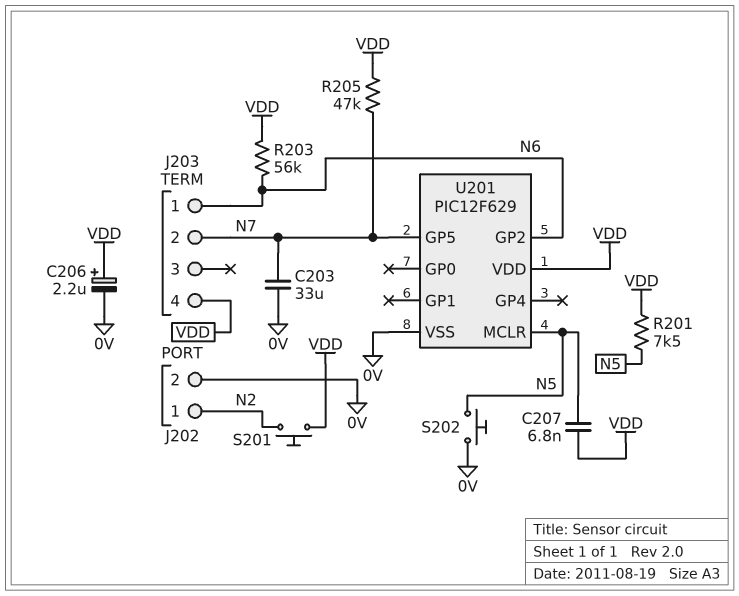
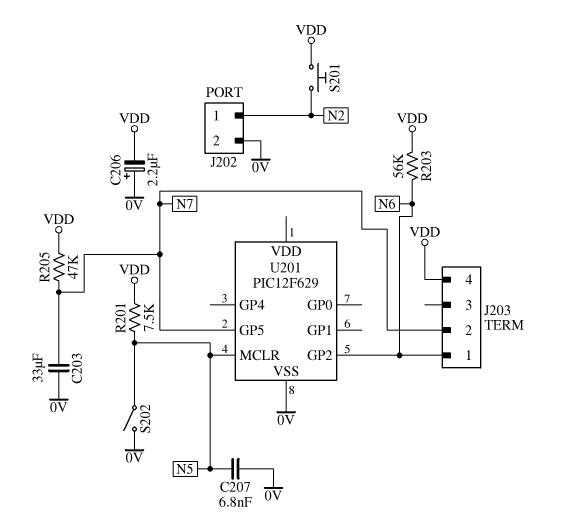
C206: 2.2uF (plus VDD, minus 0V) -> 2.2uF (plus 0V, minus VDD)
C207: 6.8nF (N5, VDD) -> 6.8nF (0V, N5)
S202: button (0V, N5) -> switch (0V, N5)
U201 pin VDD: VDD -> none

